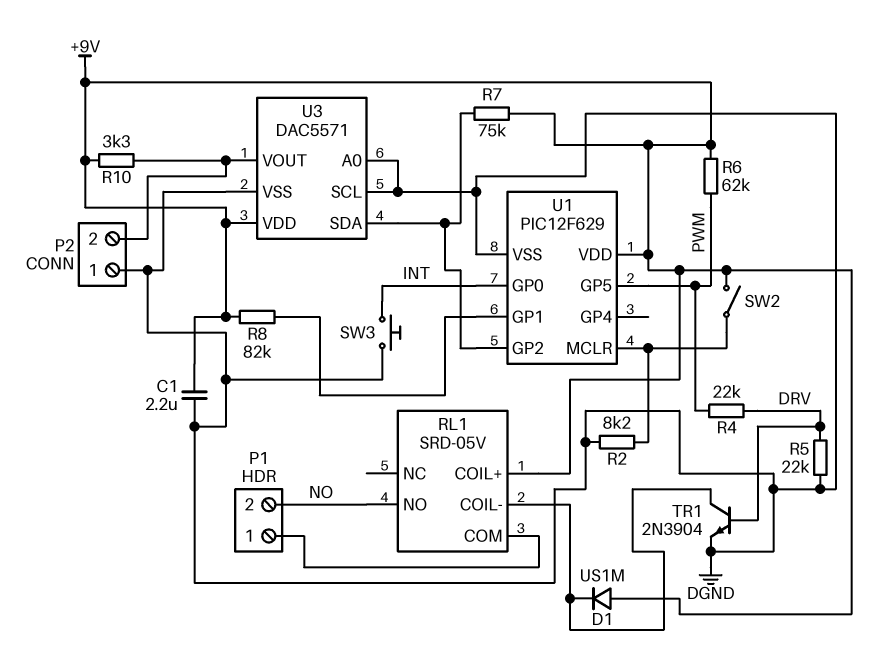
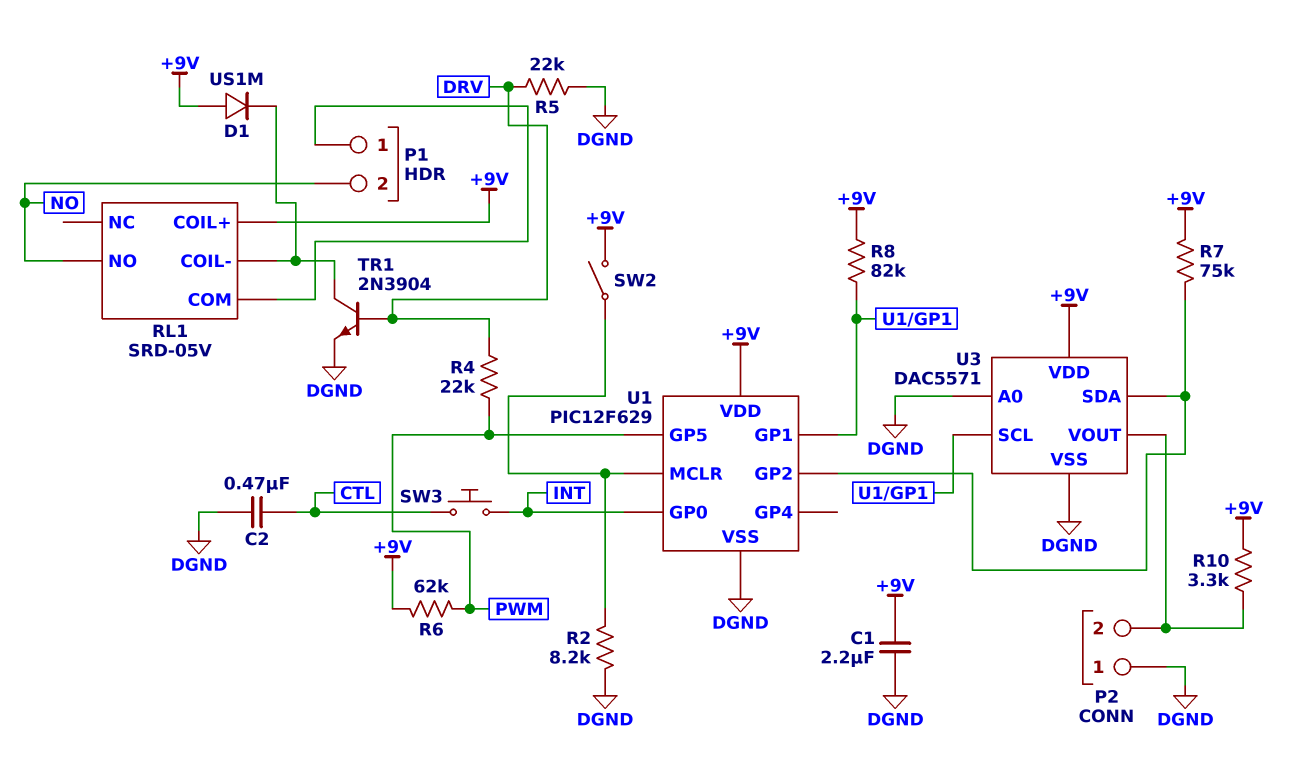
C2: none -> 470nF (CTL, DGND)
SW3: button (DGND, INT) -> button (CTL, INT)
U3 pin SCL: DGND -> U1/GP1

